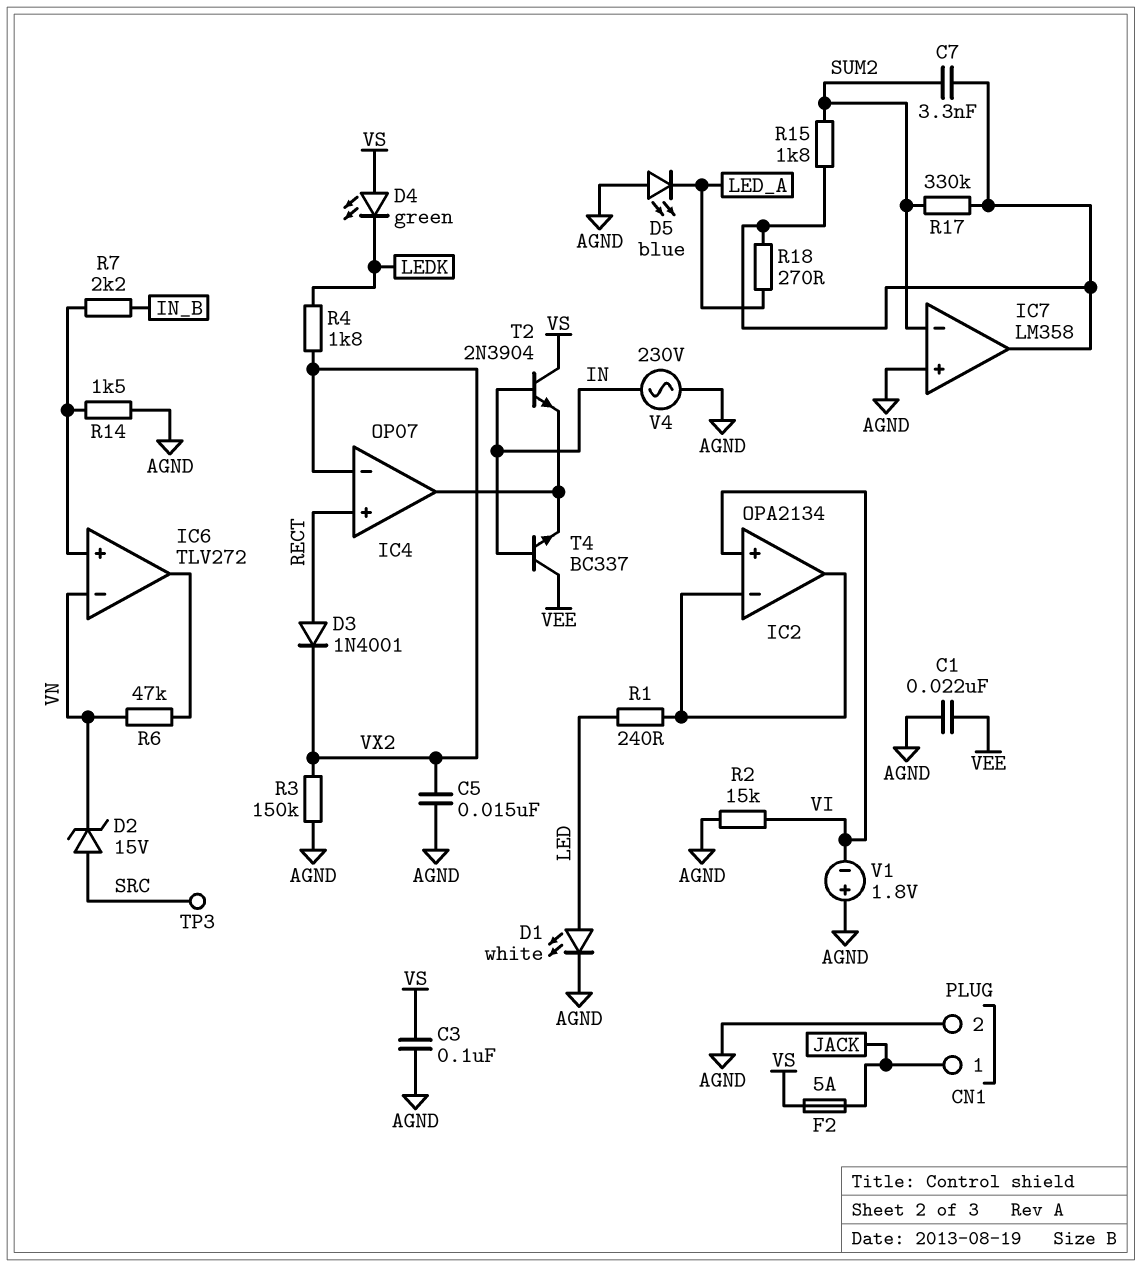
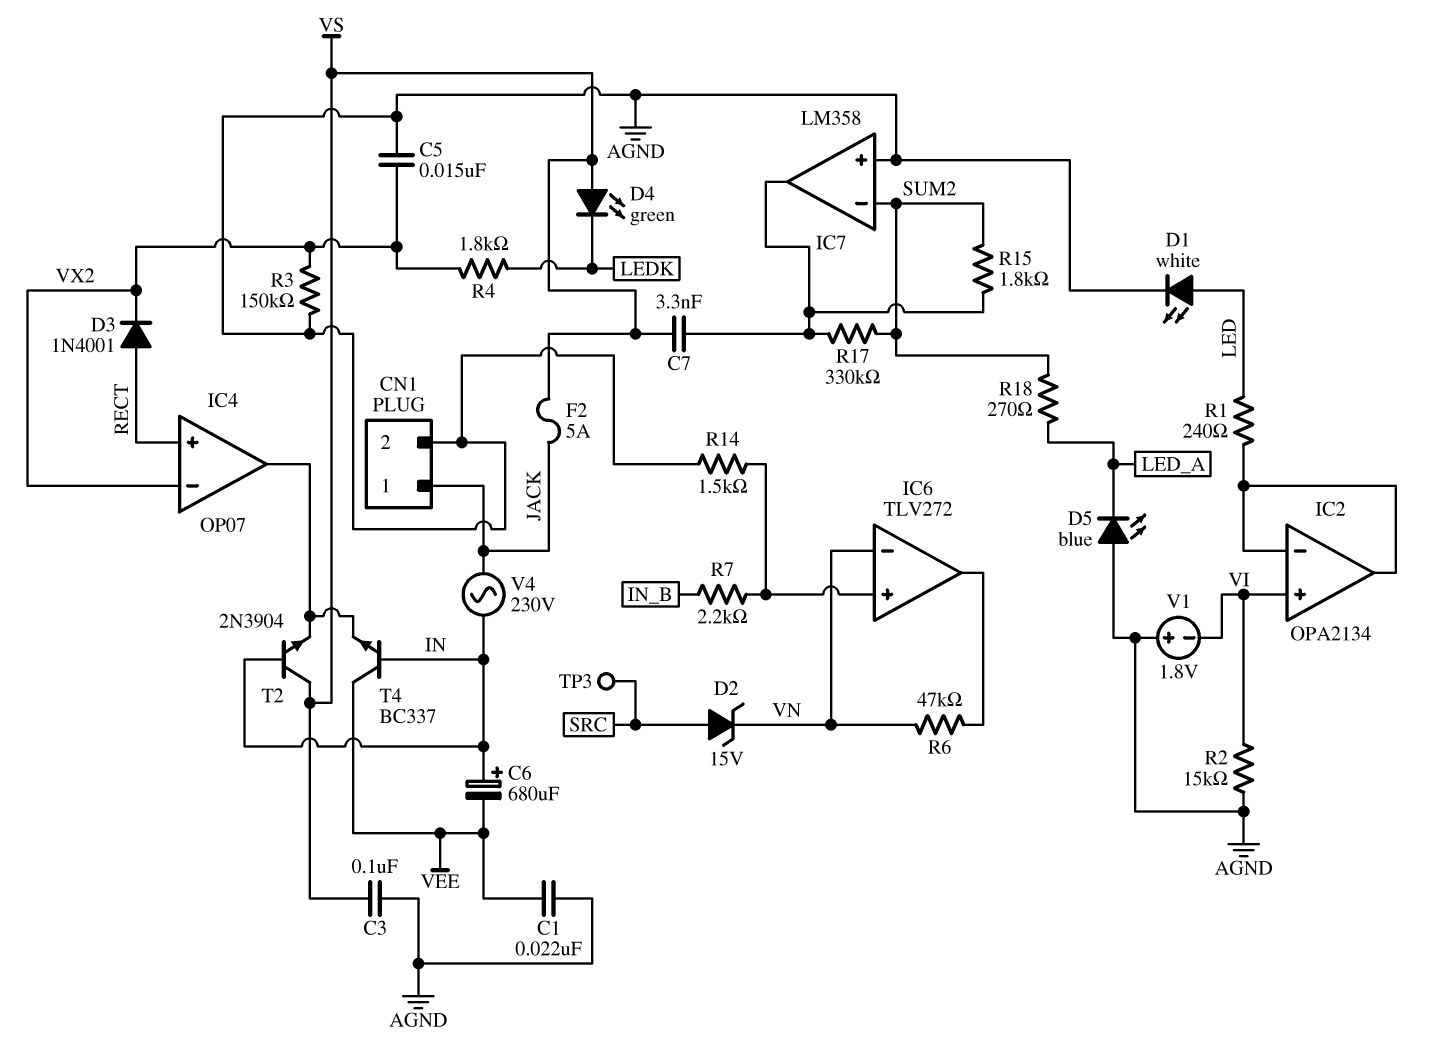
C6: none -> 680uF (plus IN, minus VEE)
C7: 3.3nF (IC7/out, SUM2) -> 3.3nF (IC7/out, VS)
R18: 270 (IC7/out, LED_A) -> 270 (LED_A, SUM2)
V4: AC 230V (AGND, IN) -> AC 230V (IN, JACK)

